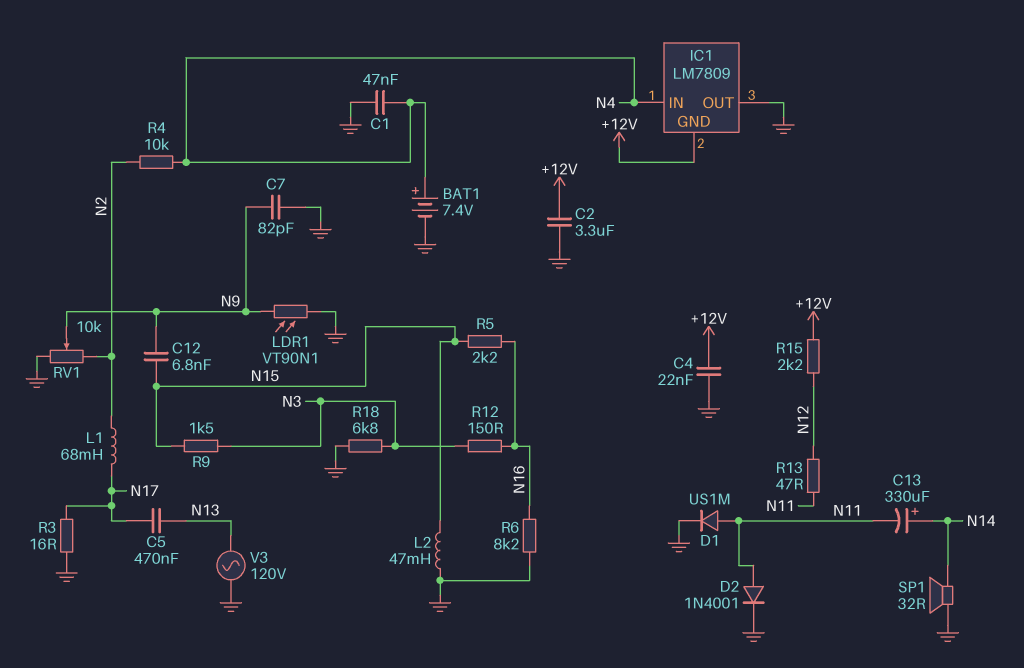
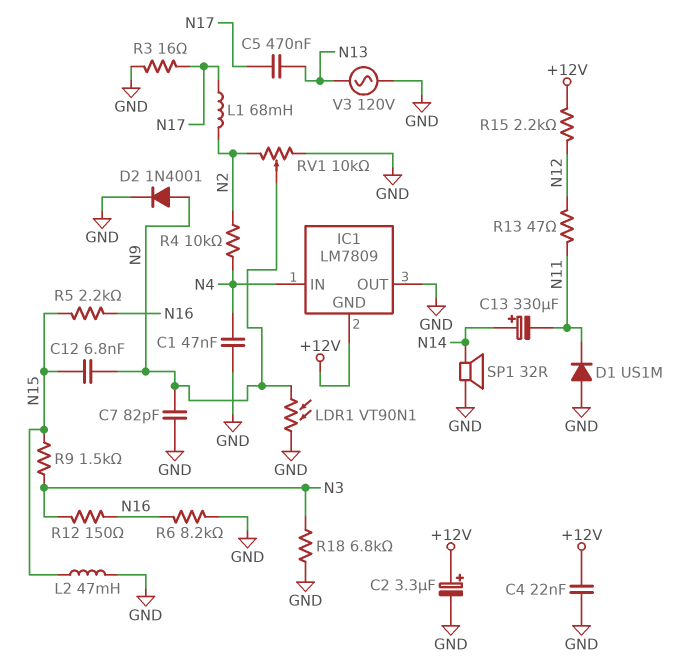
BAT1: 7.4V (plus N4, minus GND) -> none
C2: 3.3uF (+12V, GND) -> 3.3uF (plus +12V, minus GND)
D1: diode US1M (A N11, K GND) -> diode US1M (A GND, K N11)
D2: diode 1N4001 (A N11, K GND) -> diode 1N4001 (A N9, K GND)

